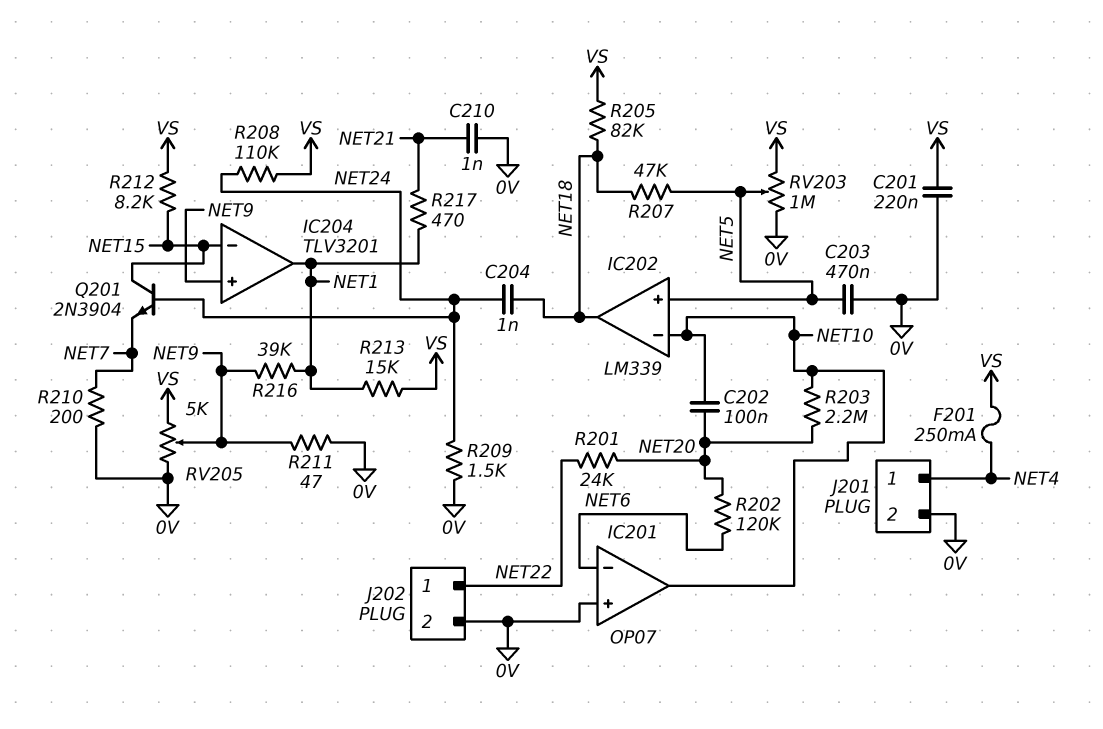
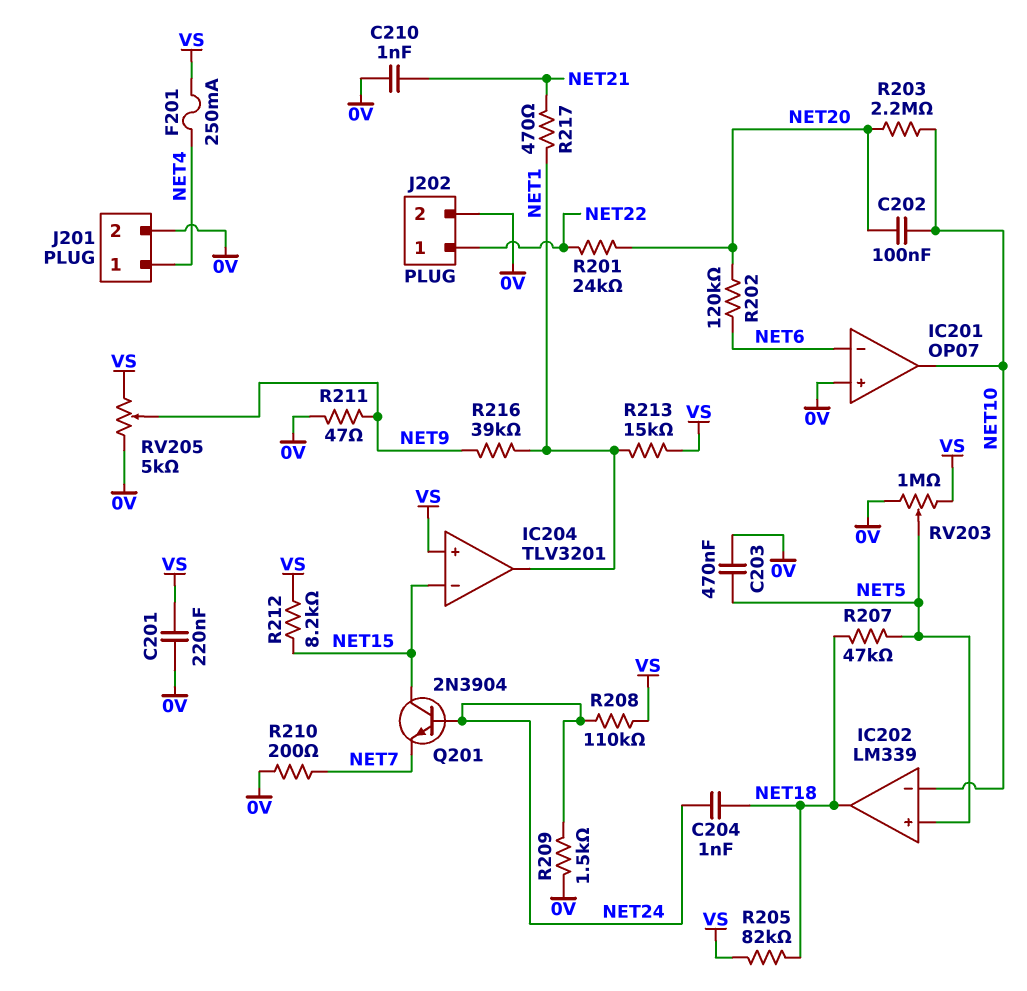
IC204 pin in+: NET9 -> VS

